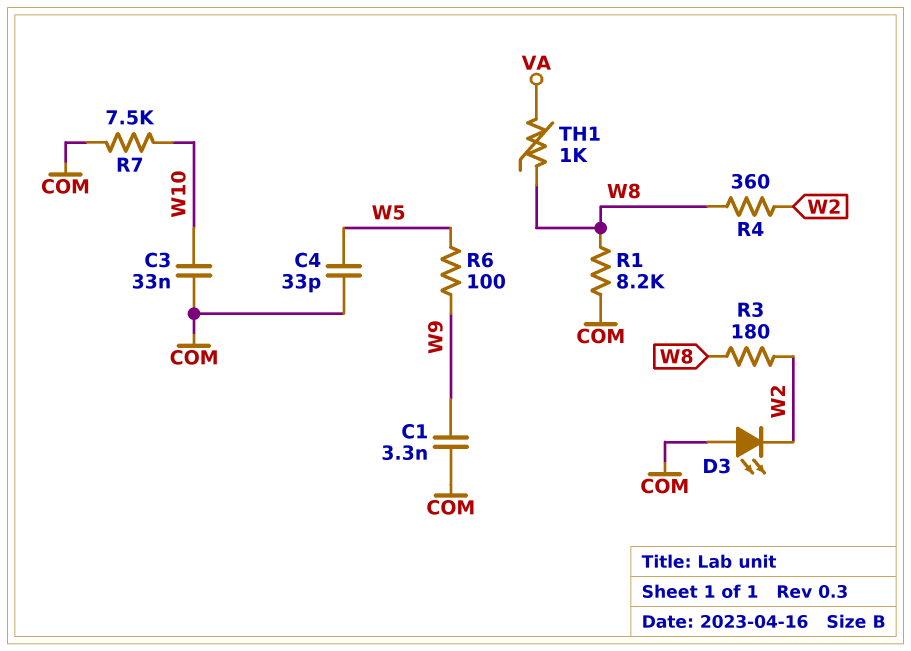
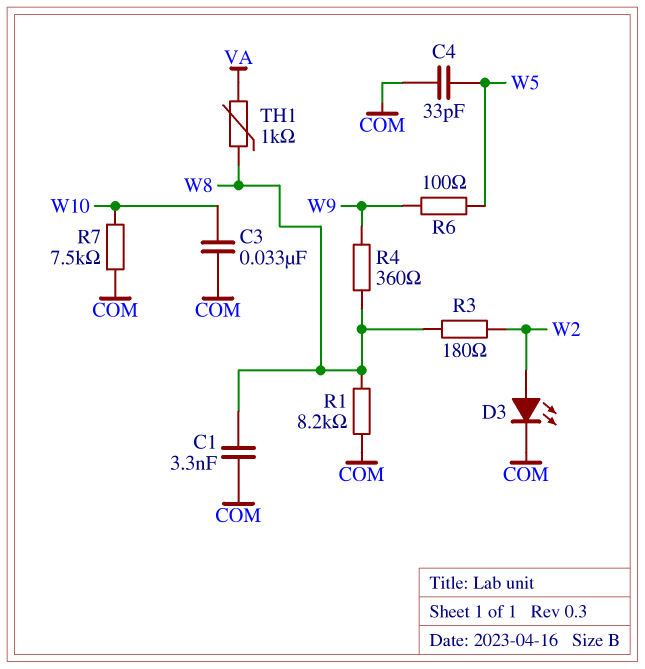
C1: 3.3nF (COM, W9) -> 3.3nF (COM, W8)
D3: LED (A COM, K W2) -> LED (A W2, K COM)
R4: 360 (W2, W8) -> 360 (W8, W9)

